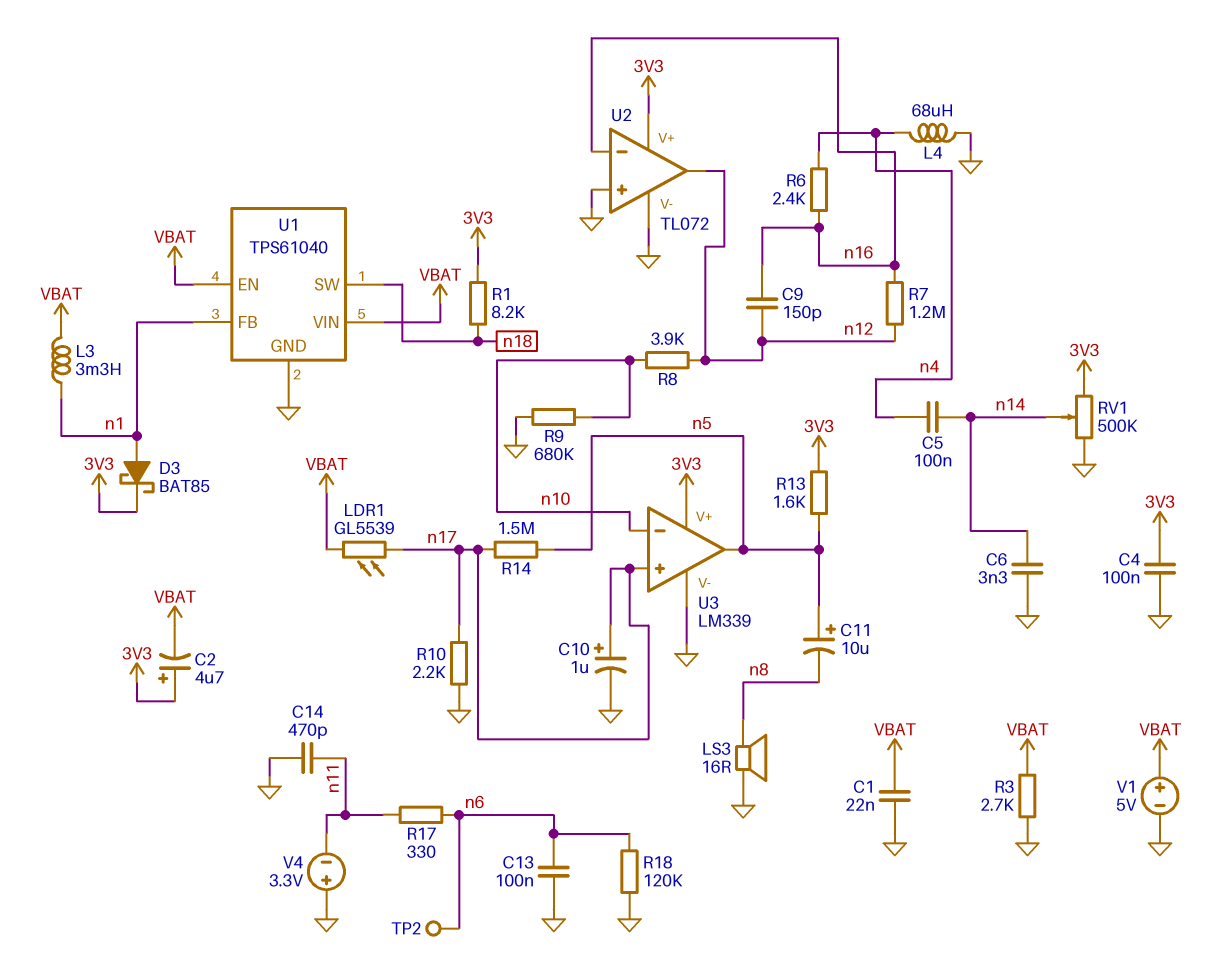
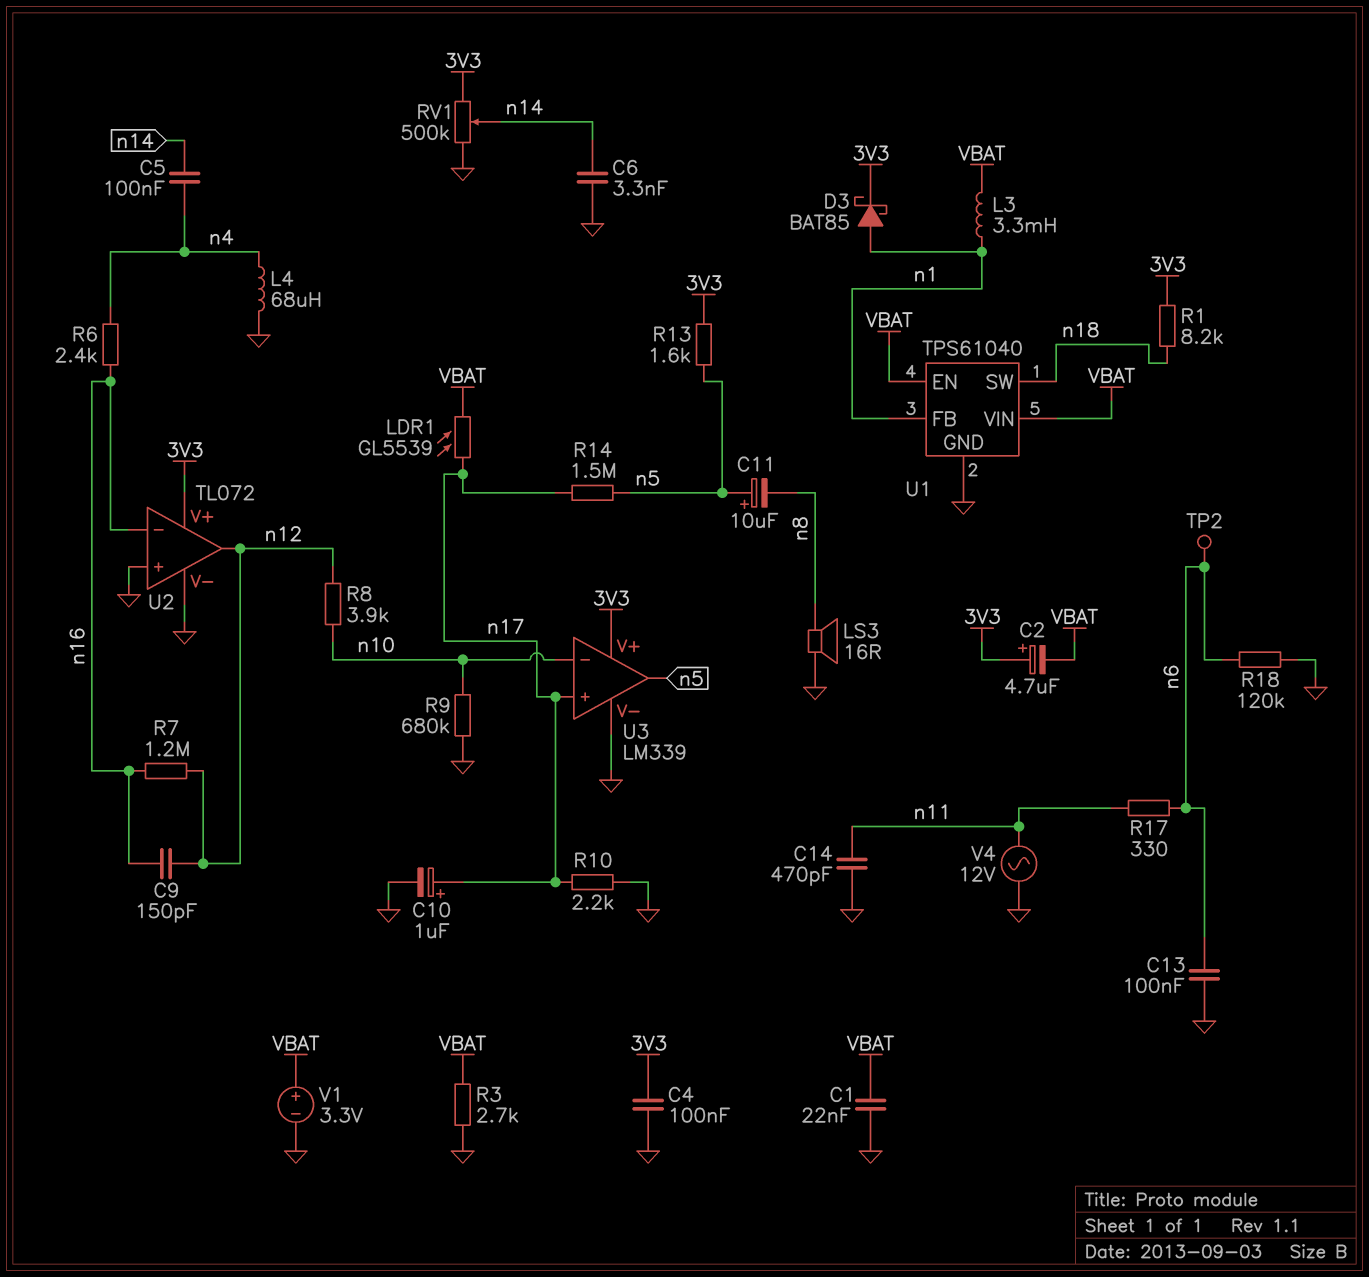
V1: 5V (plus VBAT, minus GND) -> 3.3V (plus VBAT, minus GND)
V4: 3.3V (plus GND, minus n11) -> AC 12V (GND, n11)

